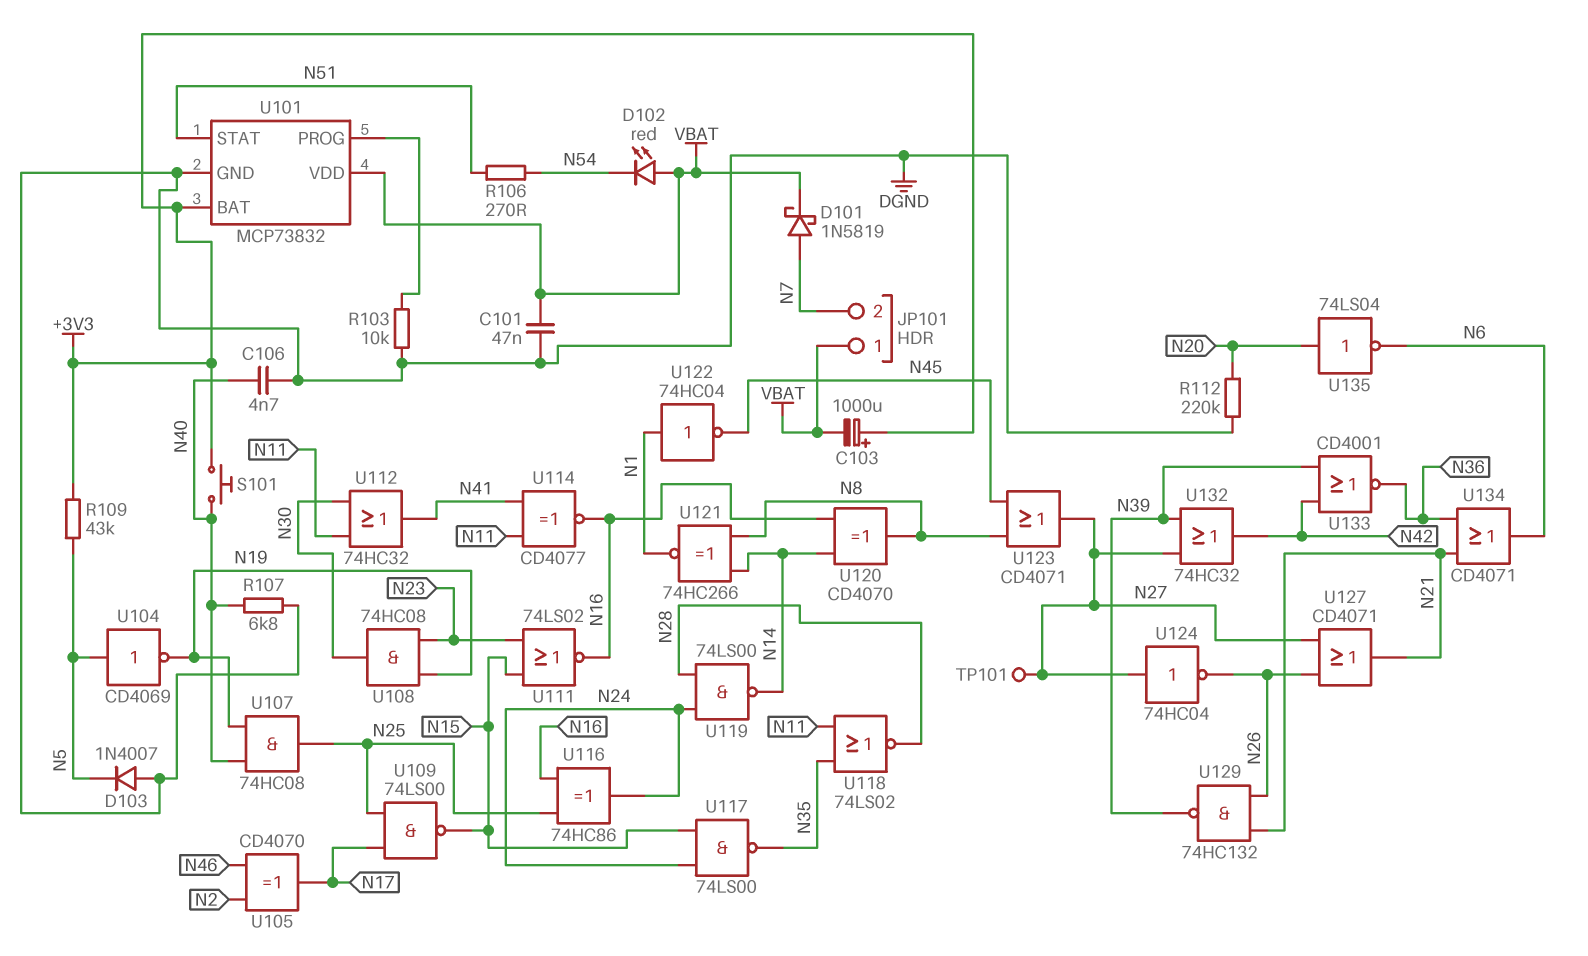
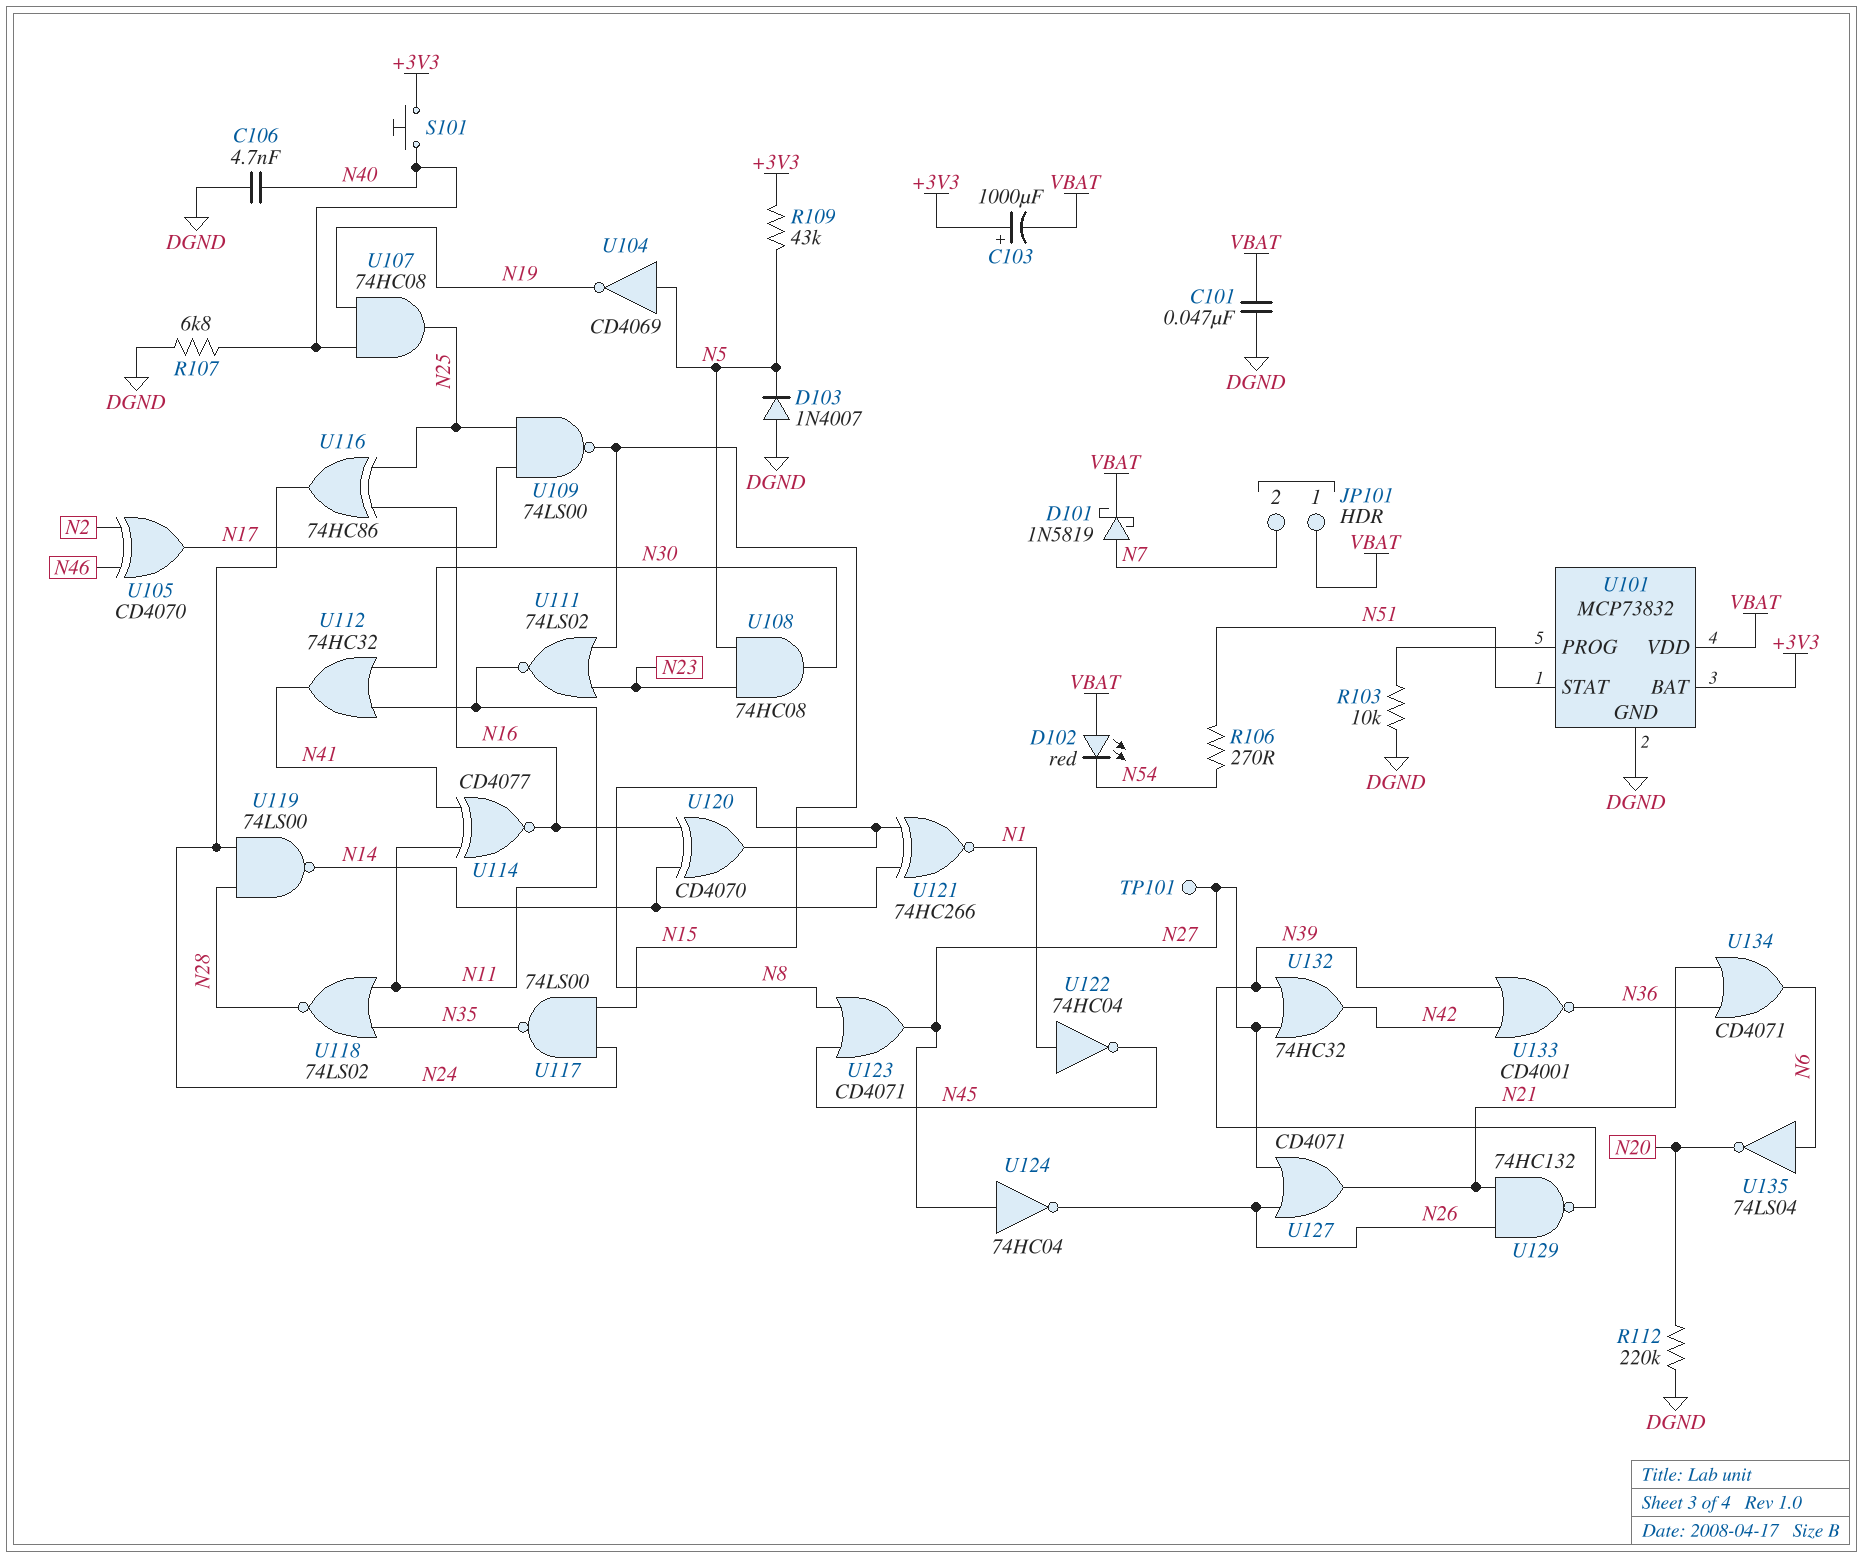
U108: AND 74HC08 (in N19, in N23, out N30) -> AND 74HC08 (in N5, in N23, out N30)
U111: NOR 74LS02 (in N15, in N23, out N16) -> NOR 74LS02 (in N15, in N23, out N11)
U135: NOT 74LS04 (in N20, out N6) -> NOT 74LS04 (in N6, out N20)

